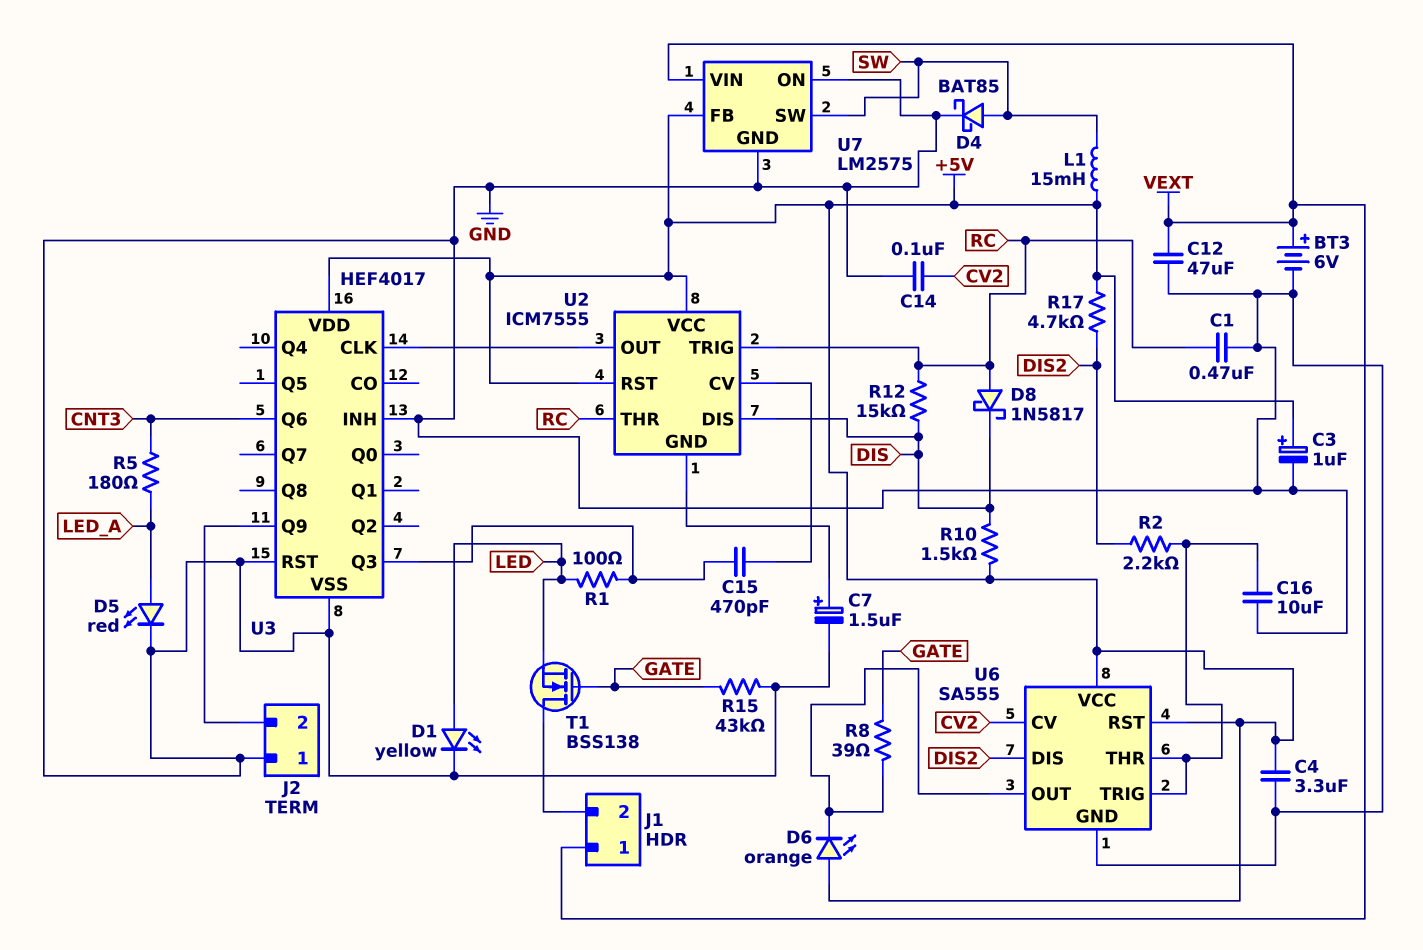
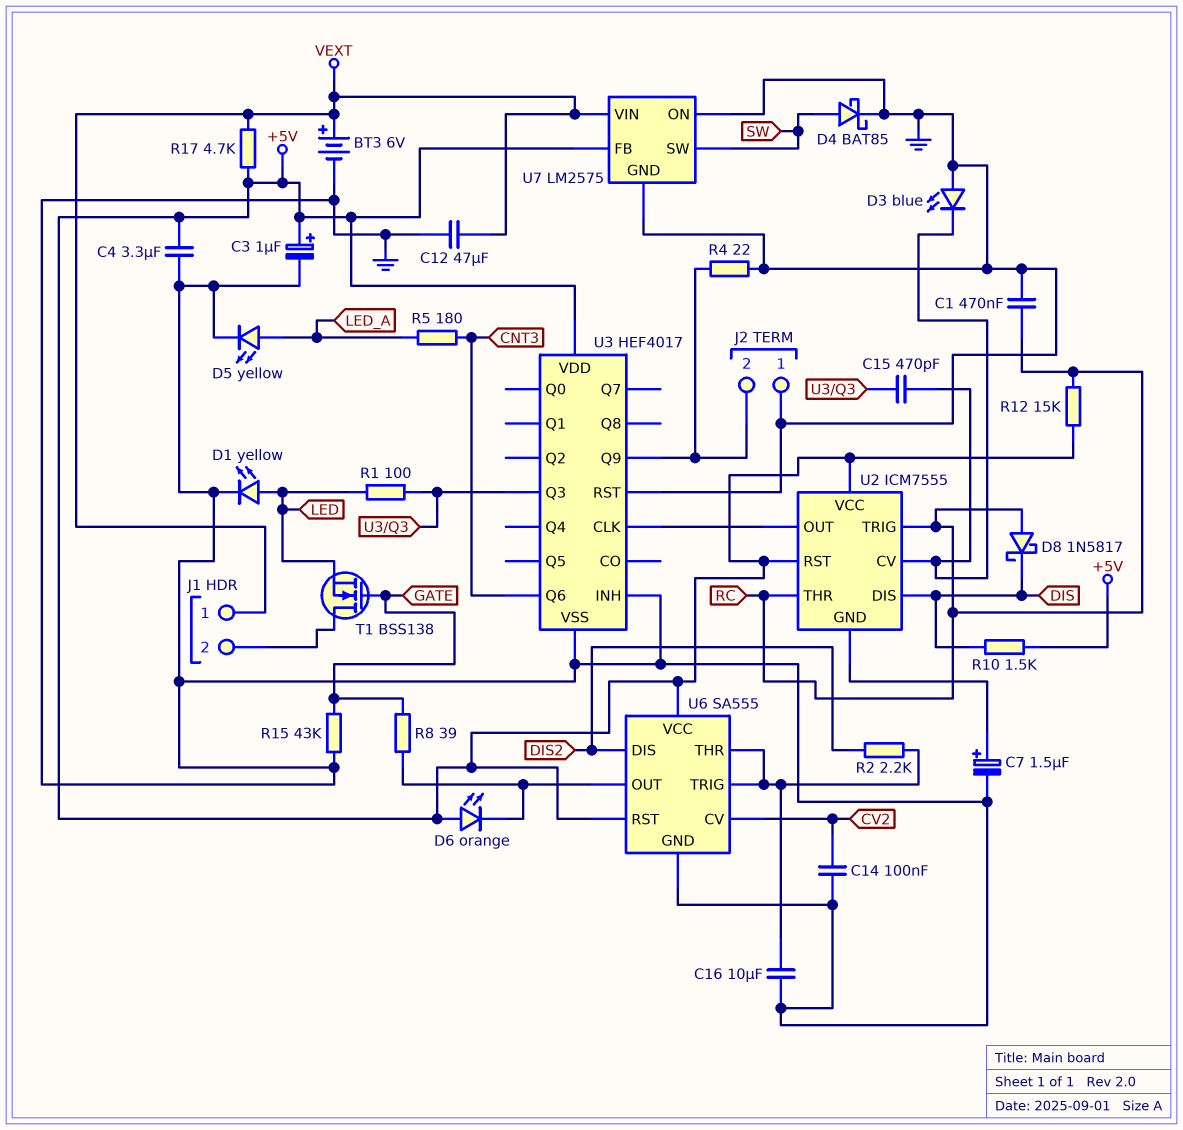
D3: none -> LED blue (A GND, K U2/CV)
D5: LED red (A LED_A, K GND) -> LED yellow (A LED_A, K GND)
L1: 15mH (+5V, SW) -> none
R4: none -> 22 (GND, J2/2)
R12: 15k (DIS, RC) -> 15k (+5V, RC)
R17: 4.7k (+5V, DIS2) -> 4.7k (+5V, VEXT)

